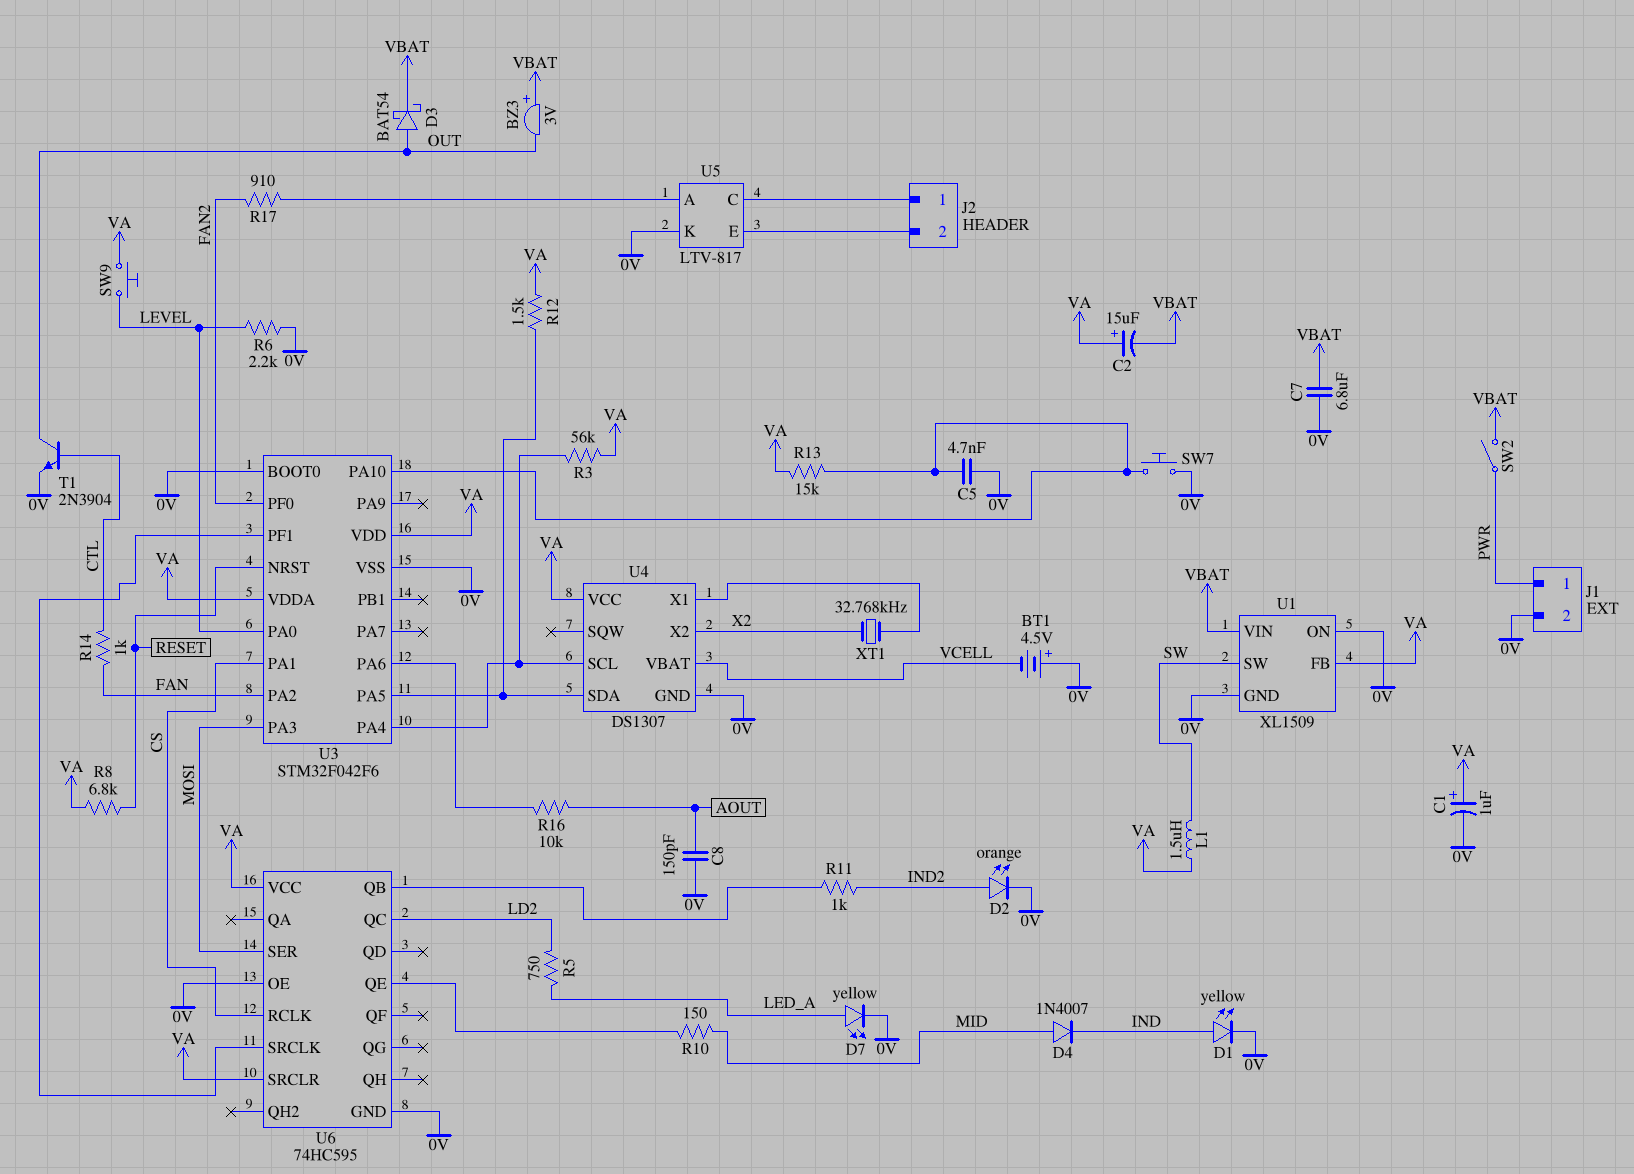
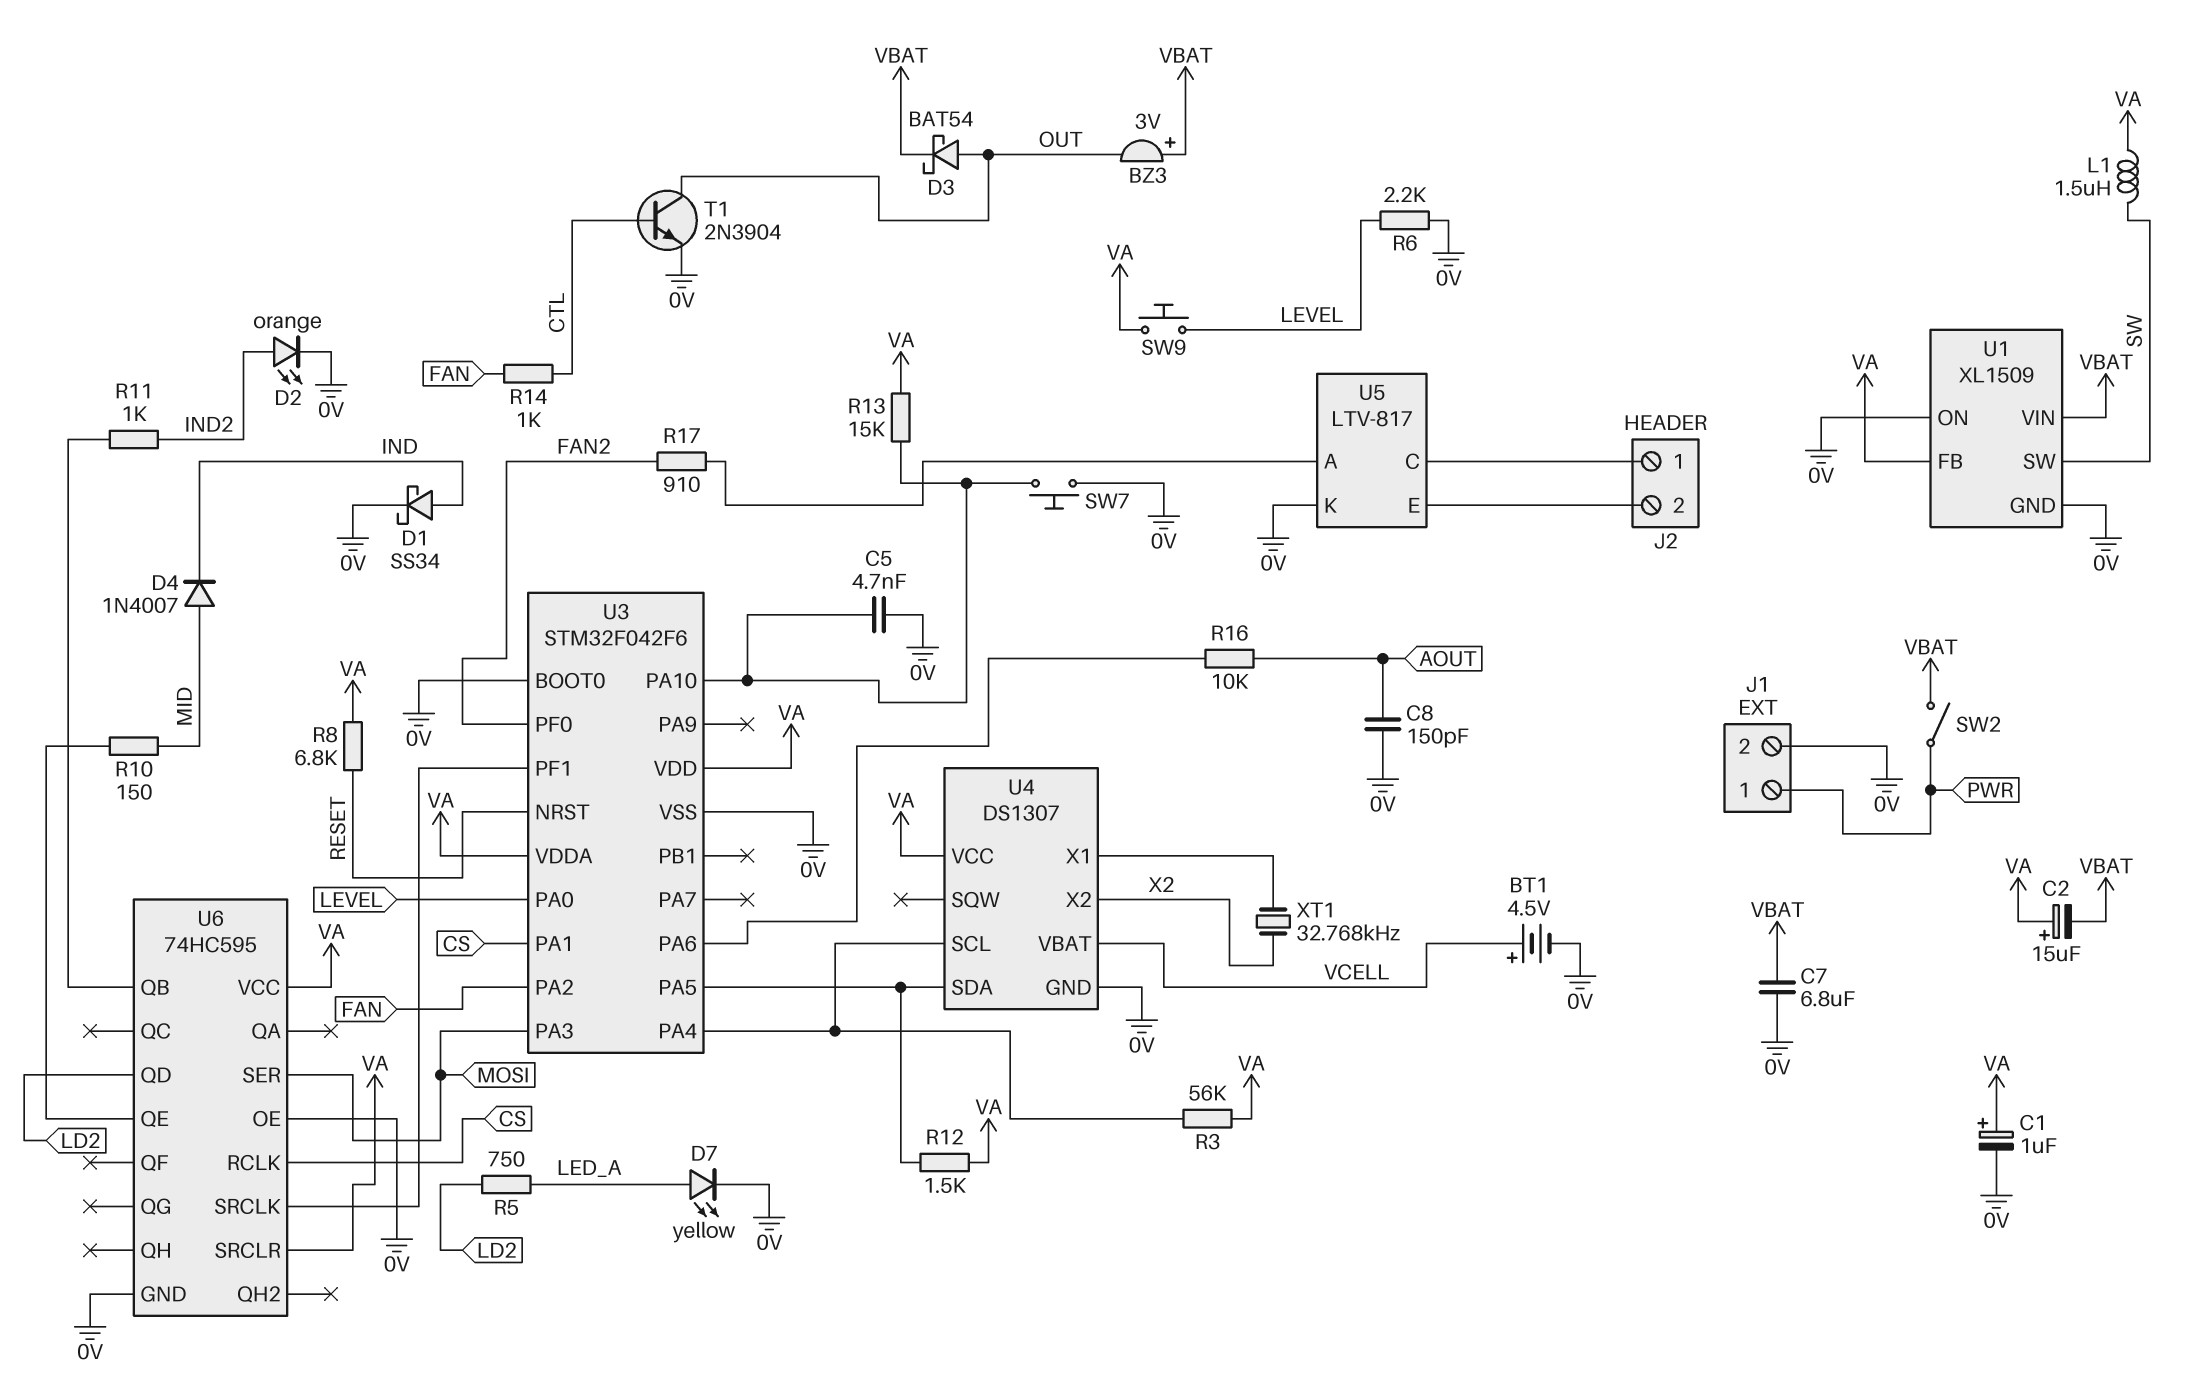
BT1: 4.5V (plus 0V, minus VCELL) -> 4.5V (plus VCELL, minus 0V)
D1: LED yellow (A IND, K 0V) -> schottky SS34 (A IND, K 0V)
U6 pin QC: LD2 -> none
U6 pin QD: none -> LD2

